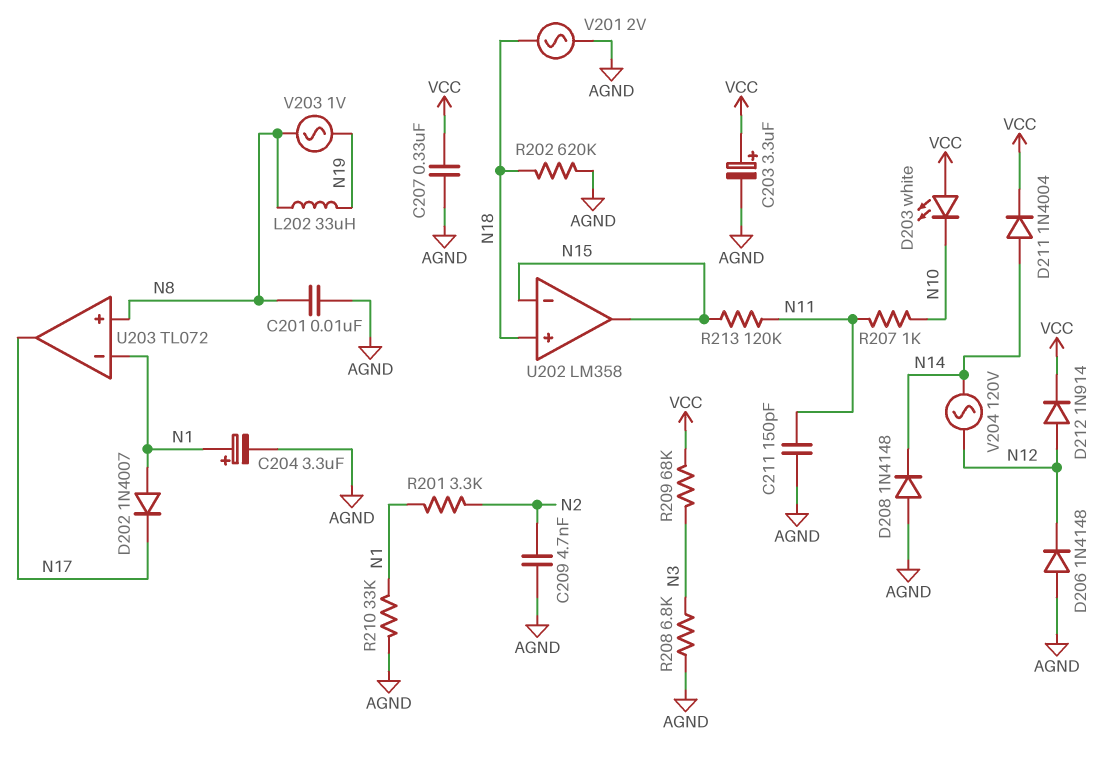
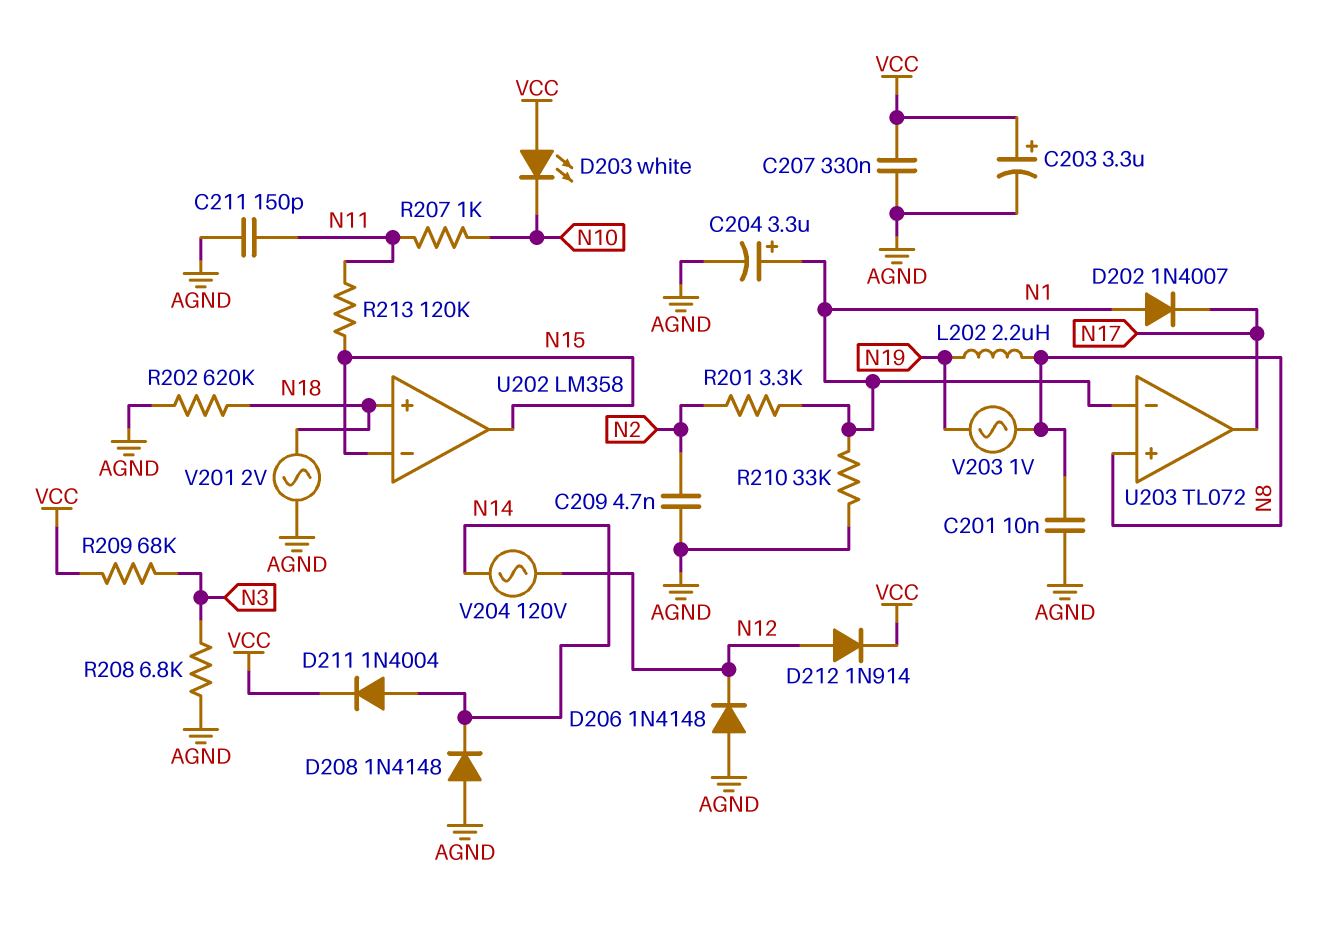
L202: 33uH (N8, N19) -> 2.2uH (N8, N19)

